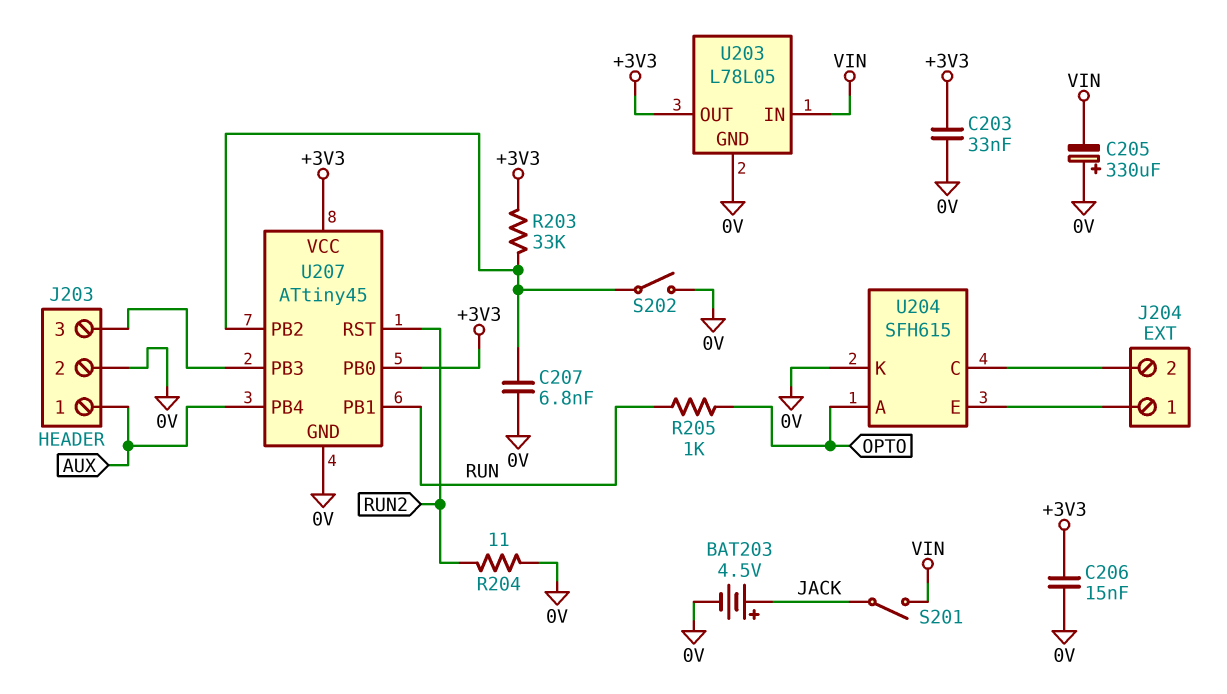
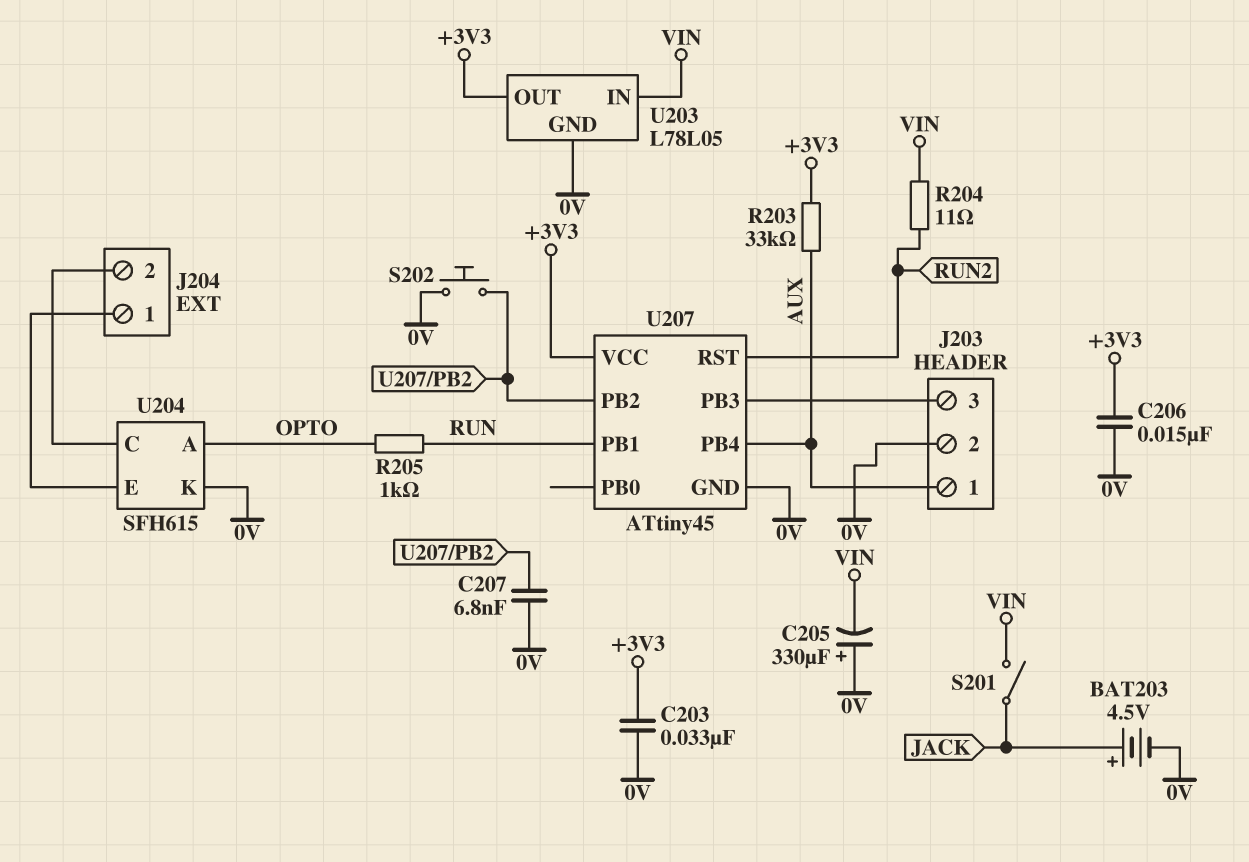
R203: 33k (+3V3, U207/PB2) -> 33k (+3V3, AUX)
R204: 11 (0V, RUN2) -> 11 (RUN2, VIN)
S202: switch (0V, U207/PB2) -> button (0V, U207/PB2)
U207 pin PB0: +3V3 -> none

